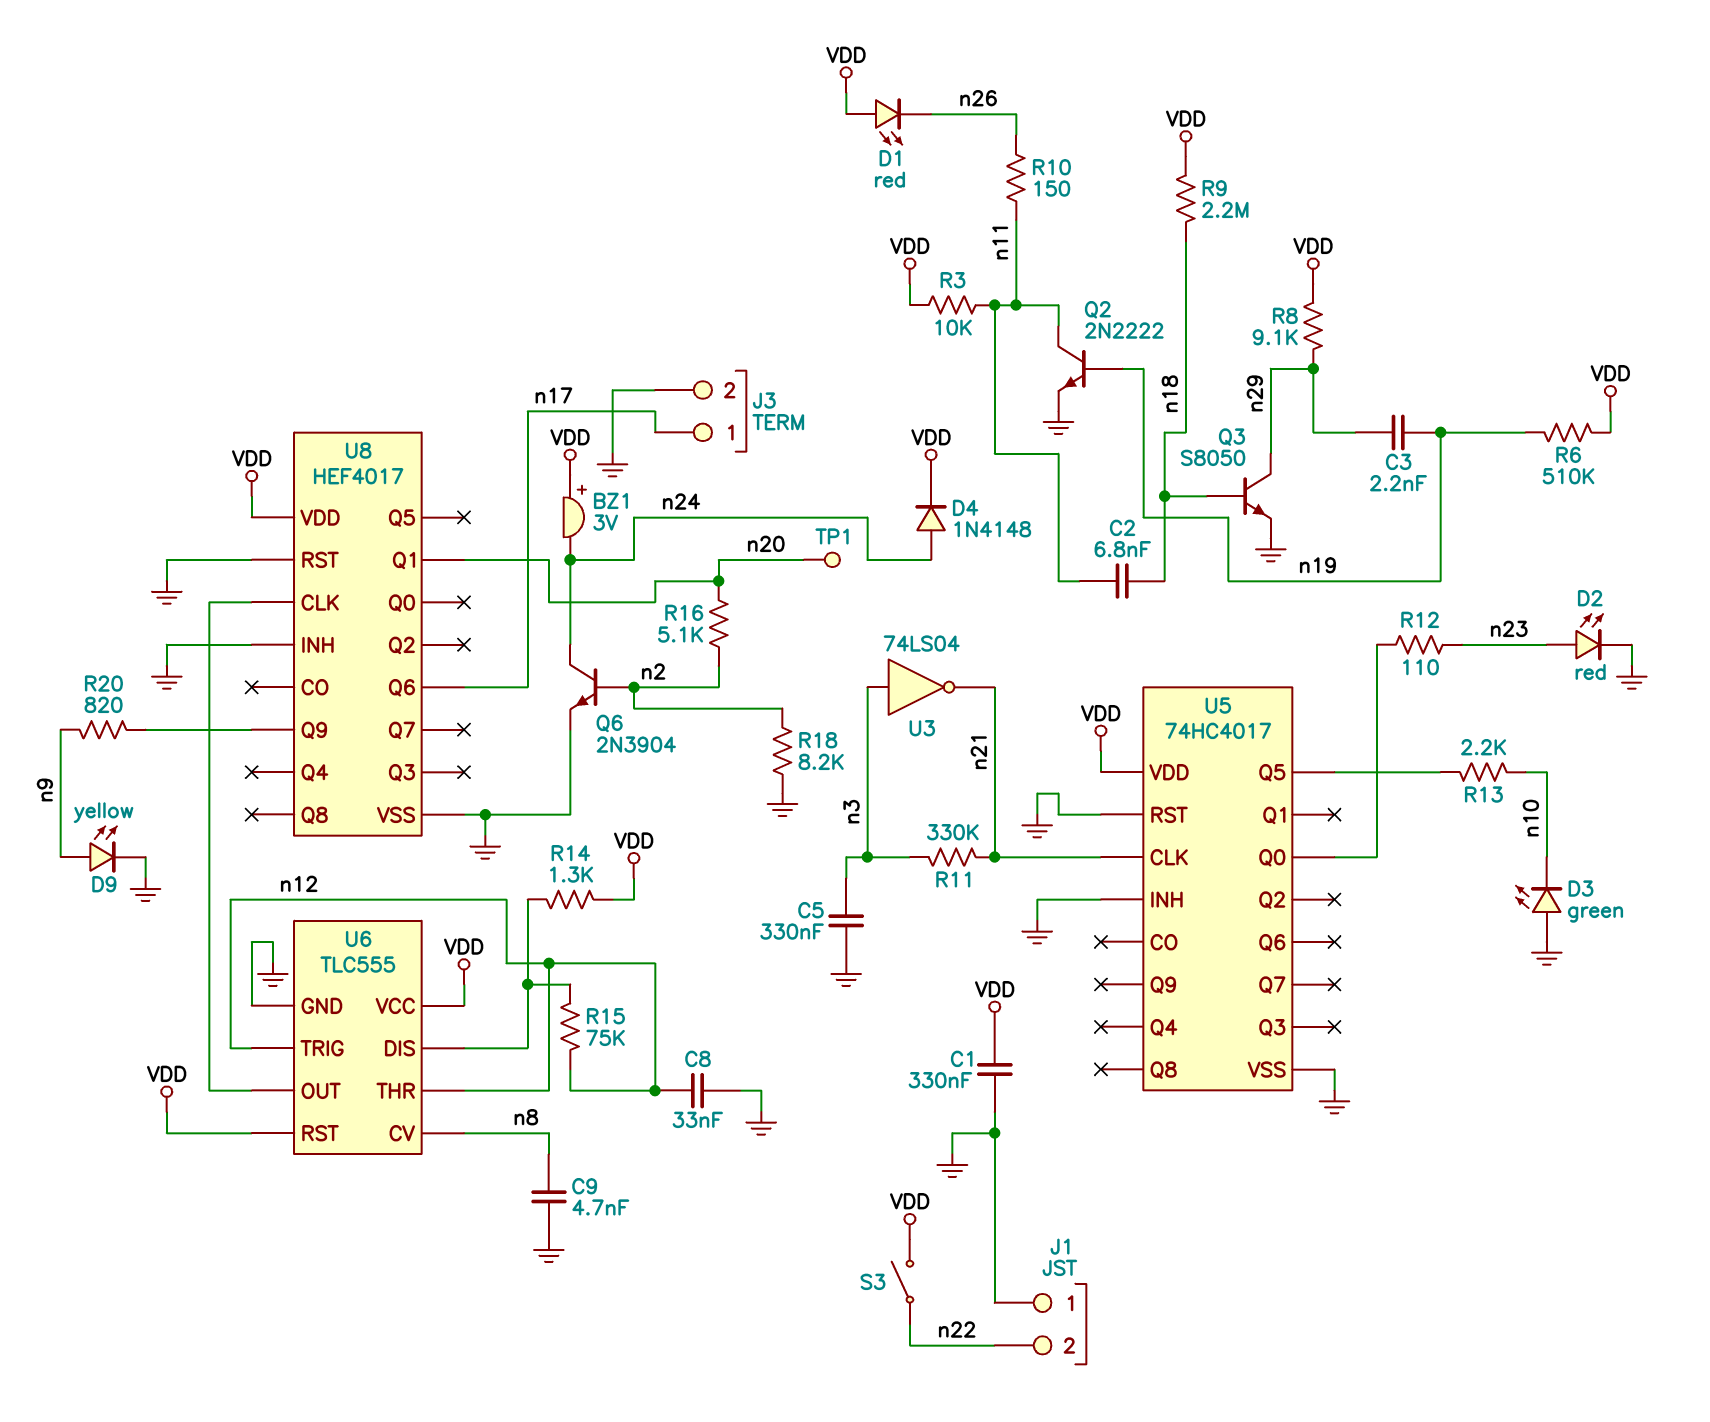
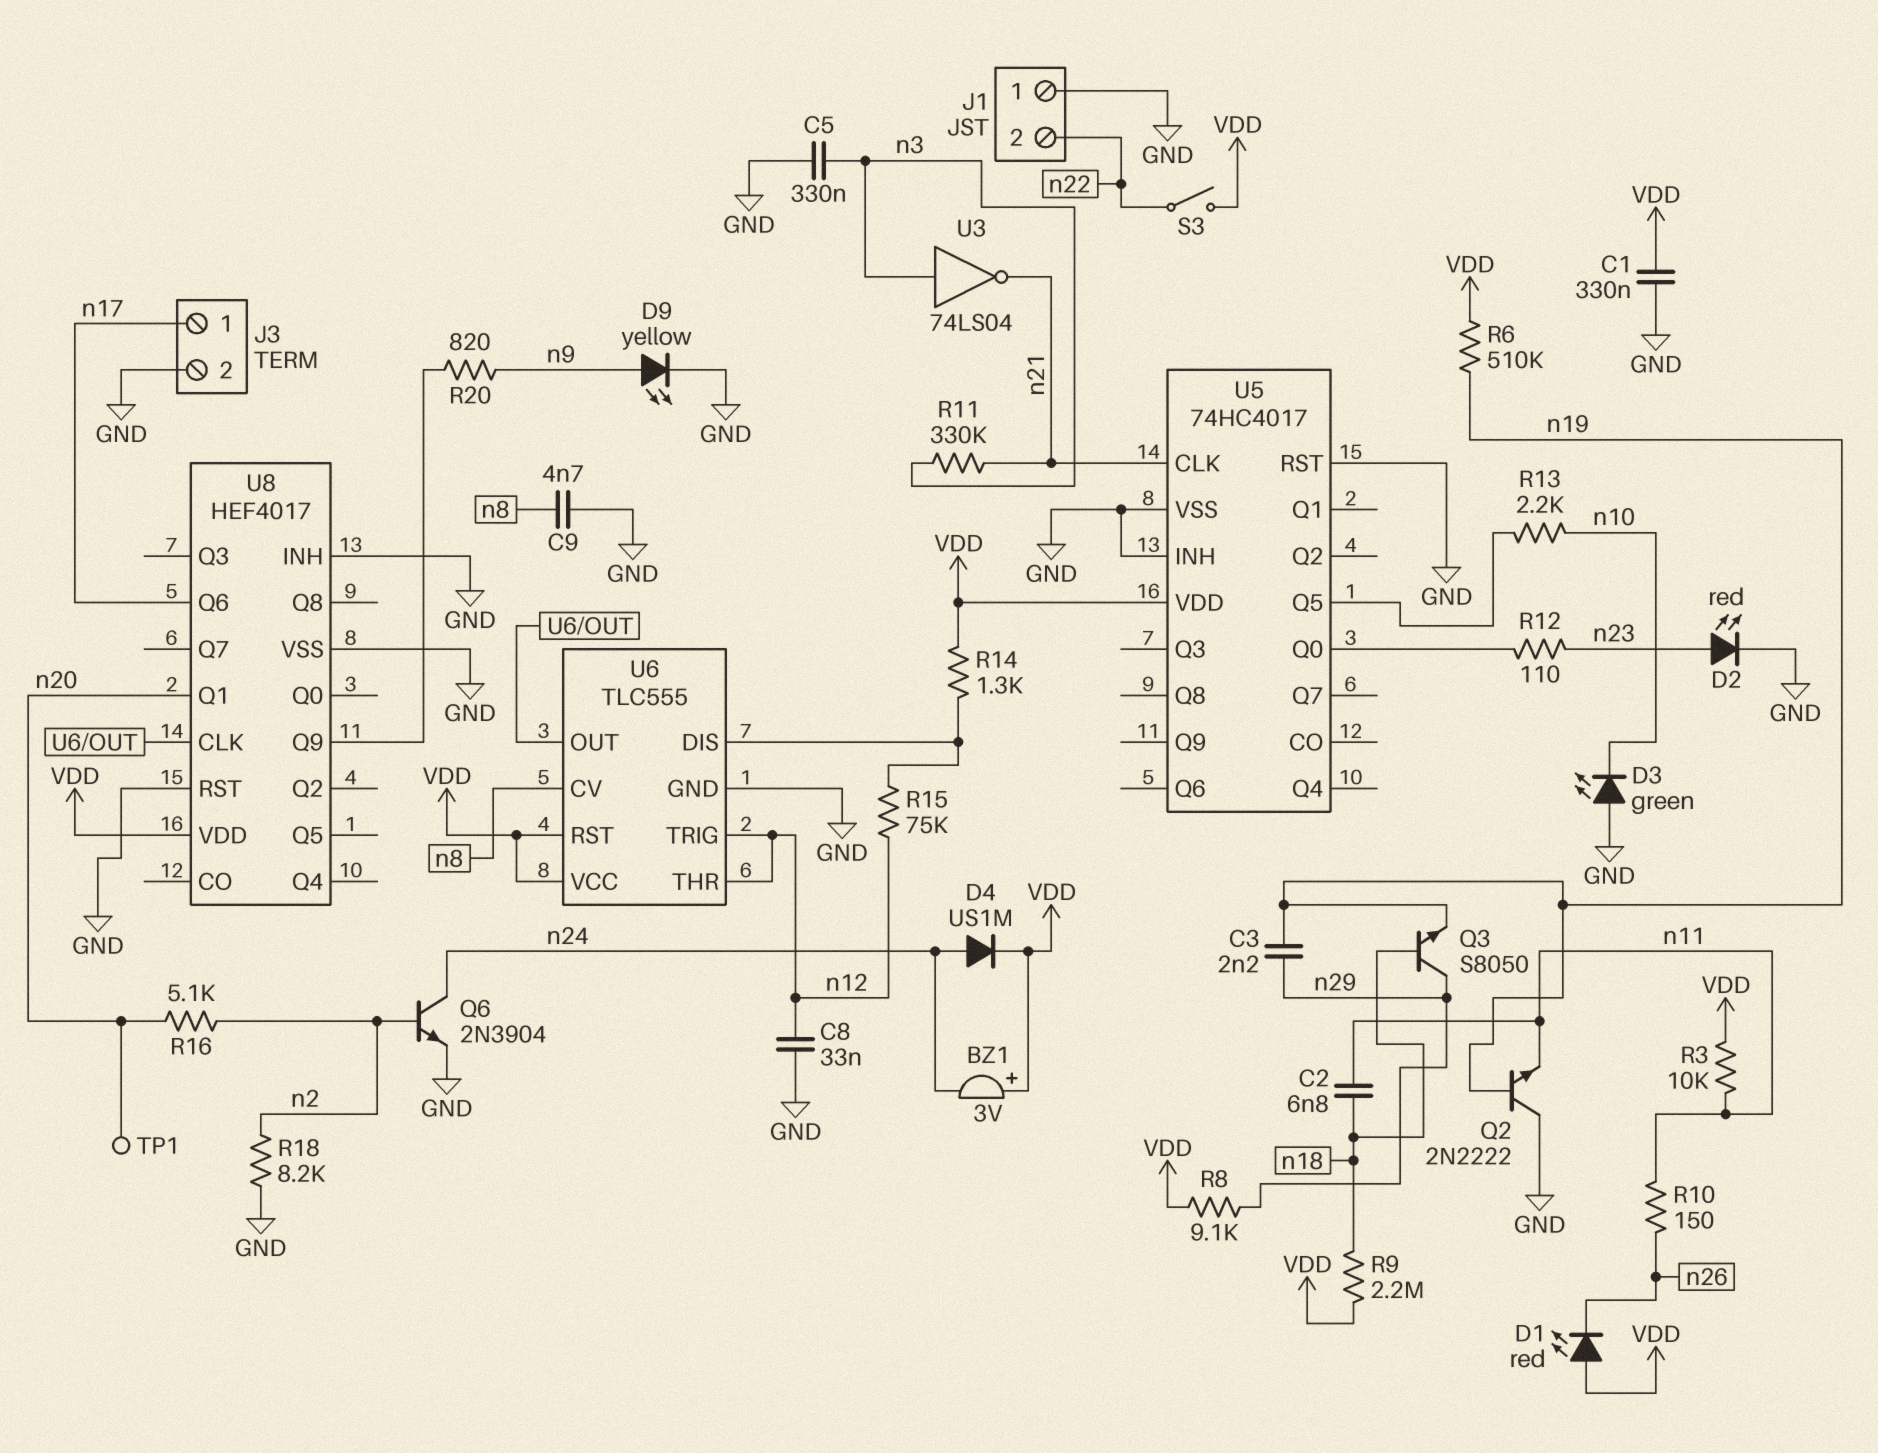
D4: diode 1N4148 (A n24, K VDD) -> diode US1M (A n24, K VDD)
Q2: NPN 2N2222 (B n19, C n11, E GND) -> NPN 2N2222 (B n19, C GND, E n11)
Q3: NPN S8050 (B n18, C n29, E GND) -> NPN S8050 (B n18, C n29, E n19)

